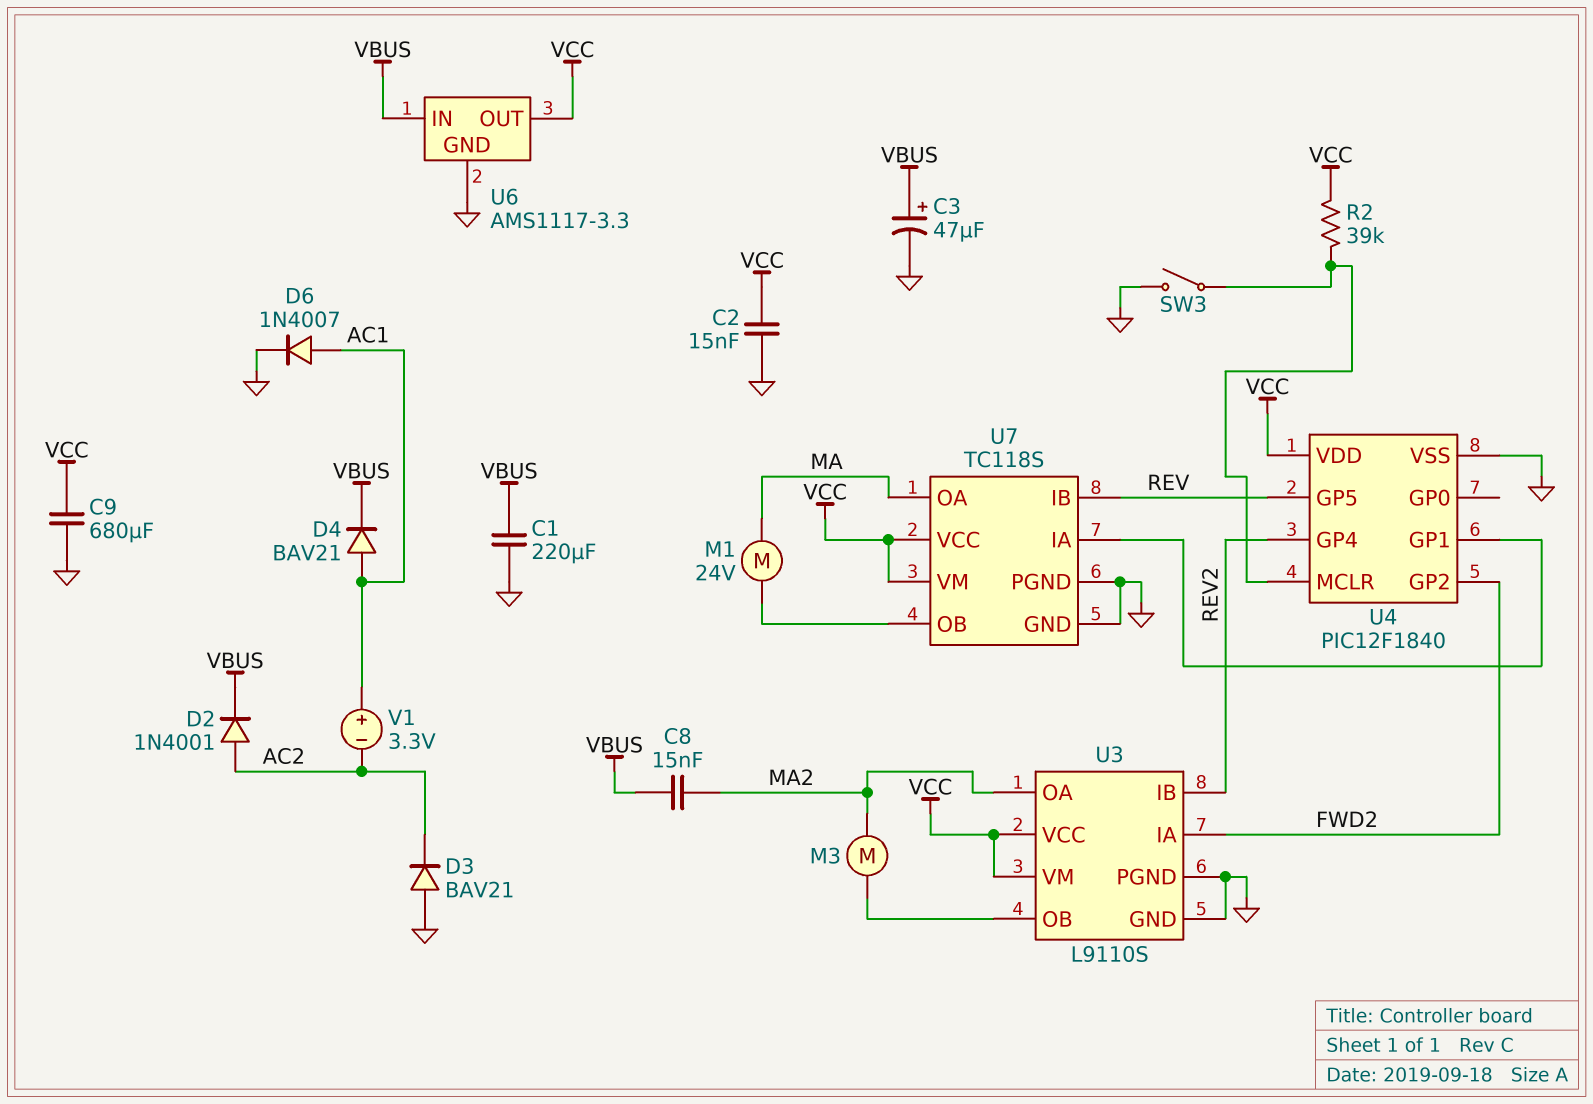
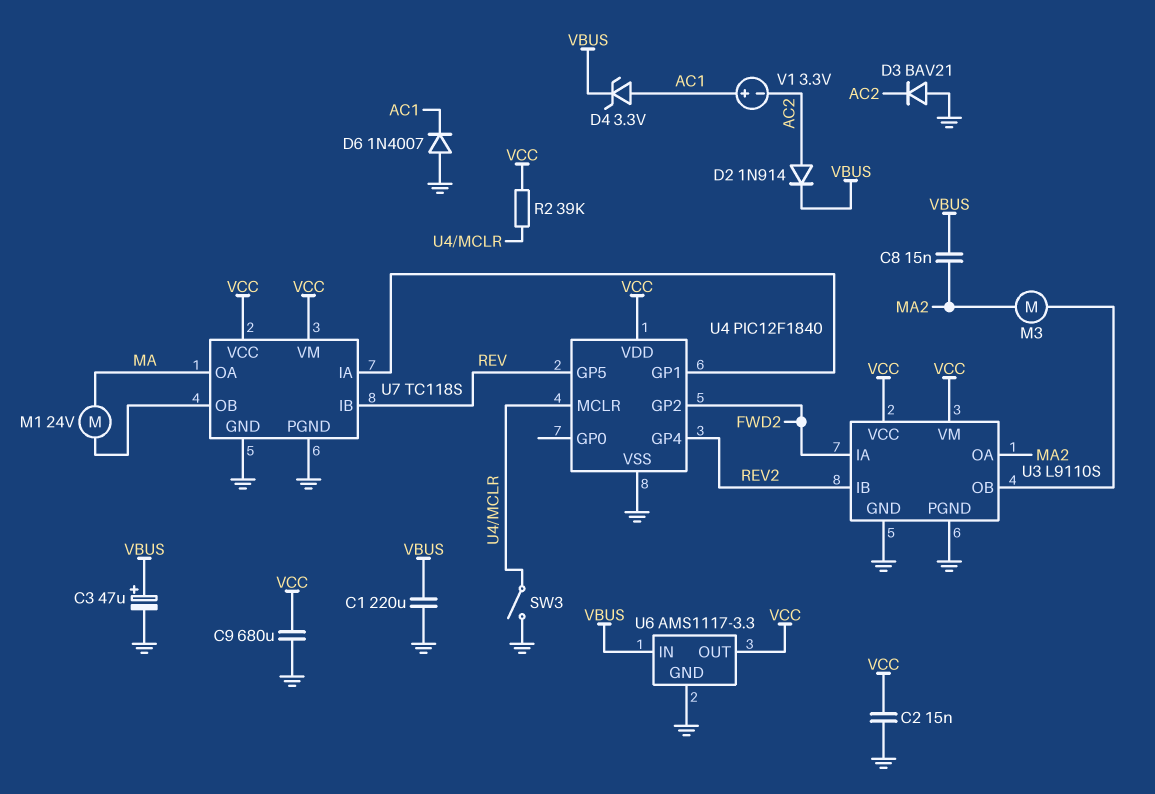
D2: diode 1N4001 (A AC2, K VBUS) -> diode 1N914 (A AC2, K VBUS)
D4: diode BAV21 (A AC1, K VBUS) -> zener 3.3V (A AC1, K VBUS)
D6: diode 1N4007 (A AC1, K GND) -> diode 1N4007 (A GND, K AC1)

